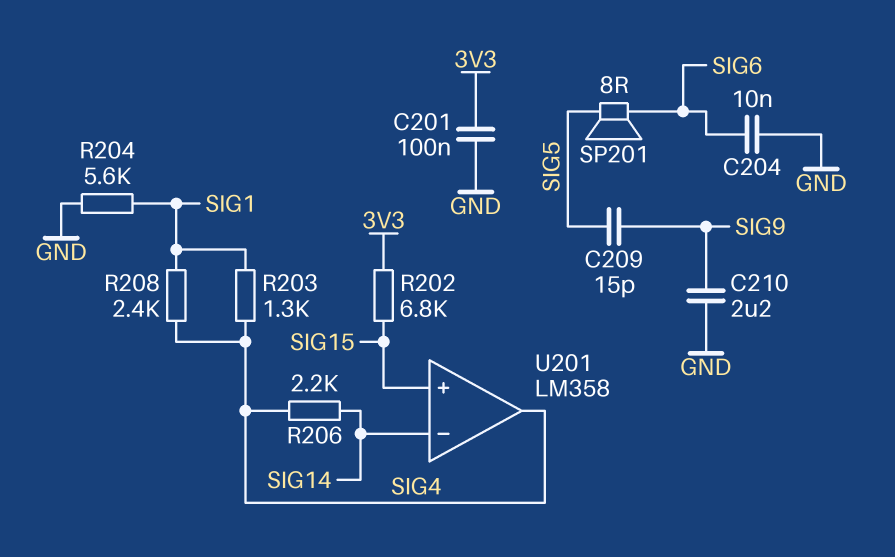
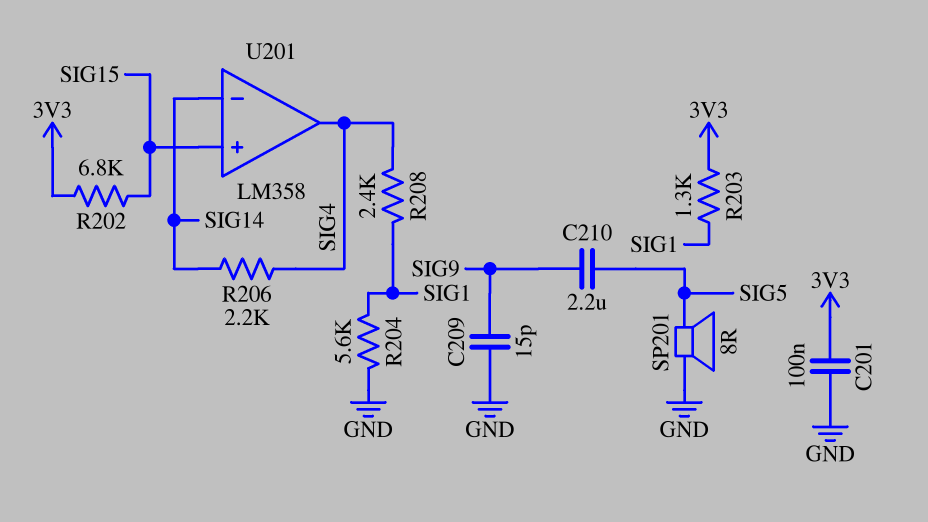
C204: 10nF (GND, SIG6) -> none
C209: 15pF (SIG5, SIG9) -> 15pF (GND, SIG9)
C210: 2.2uF (GND, SIG9) -> 2.2uF (SIG5, SIG9)
R203: 1.3k (SIG1, SIG4) -> 1.3k (3V3, SIG1)
SP201: speaker 8R (SIG5, SIG6) -> speaker 8R (GND, SIG5)

